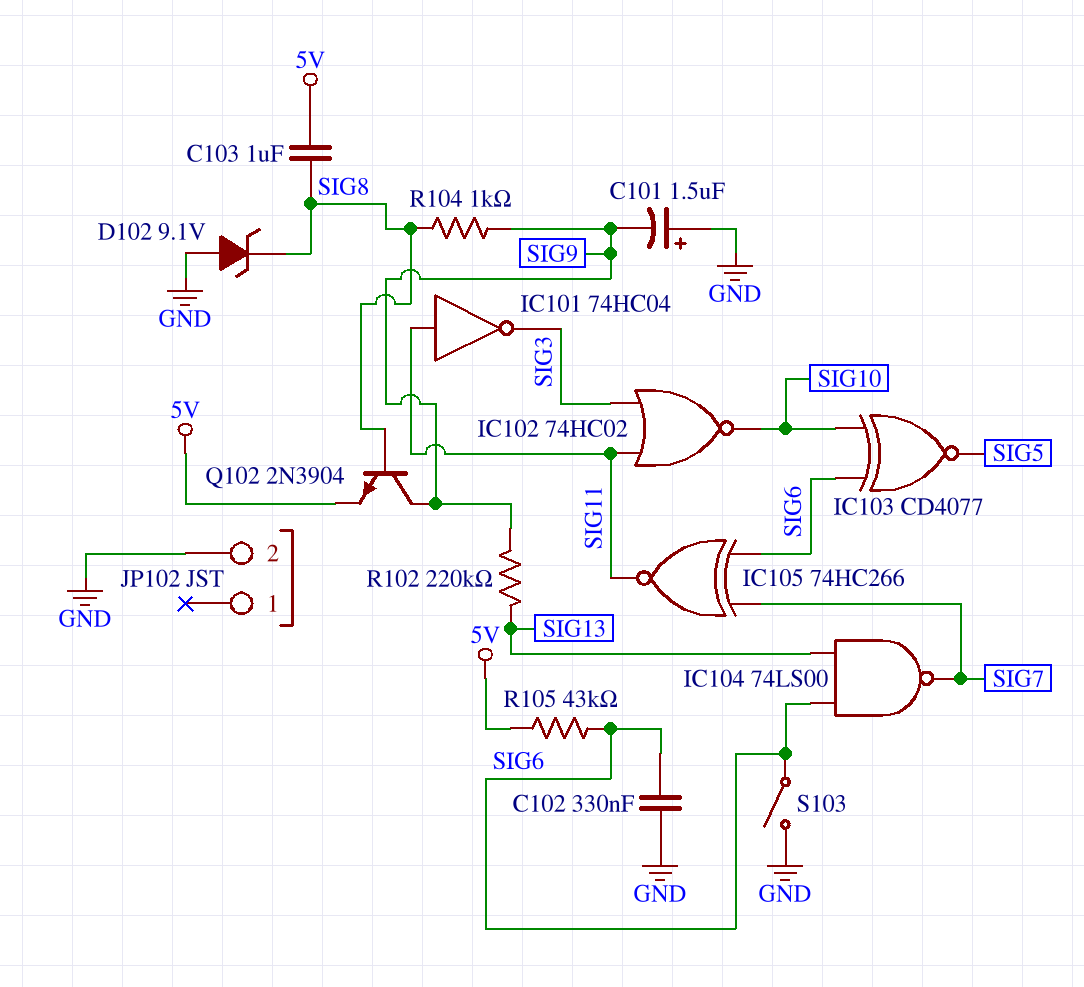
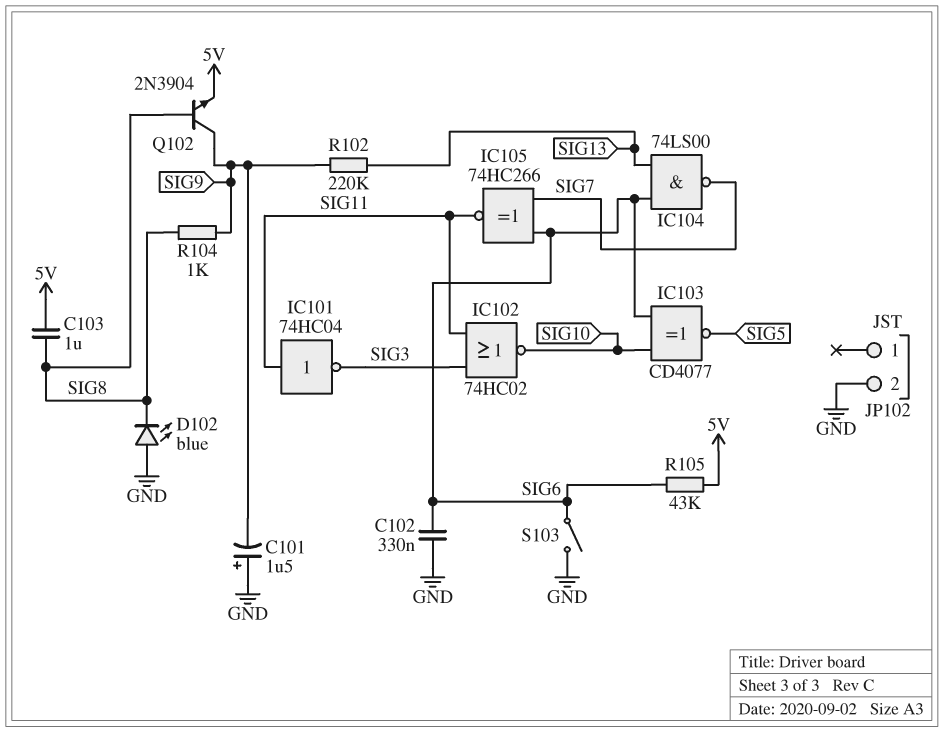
D102: zener 9.1V (A GND, K SIG8) -> LED blue (A GND, K SIG8)

